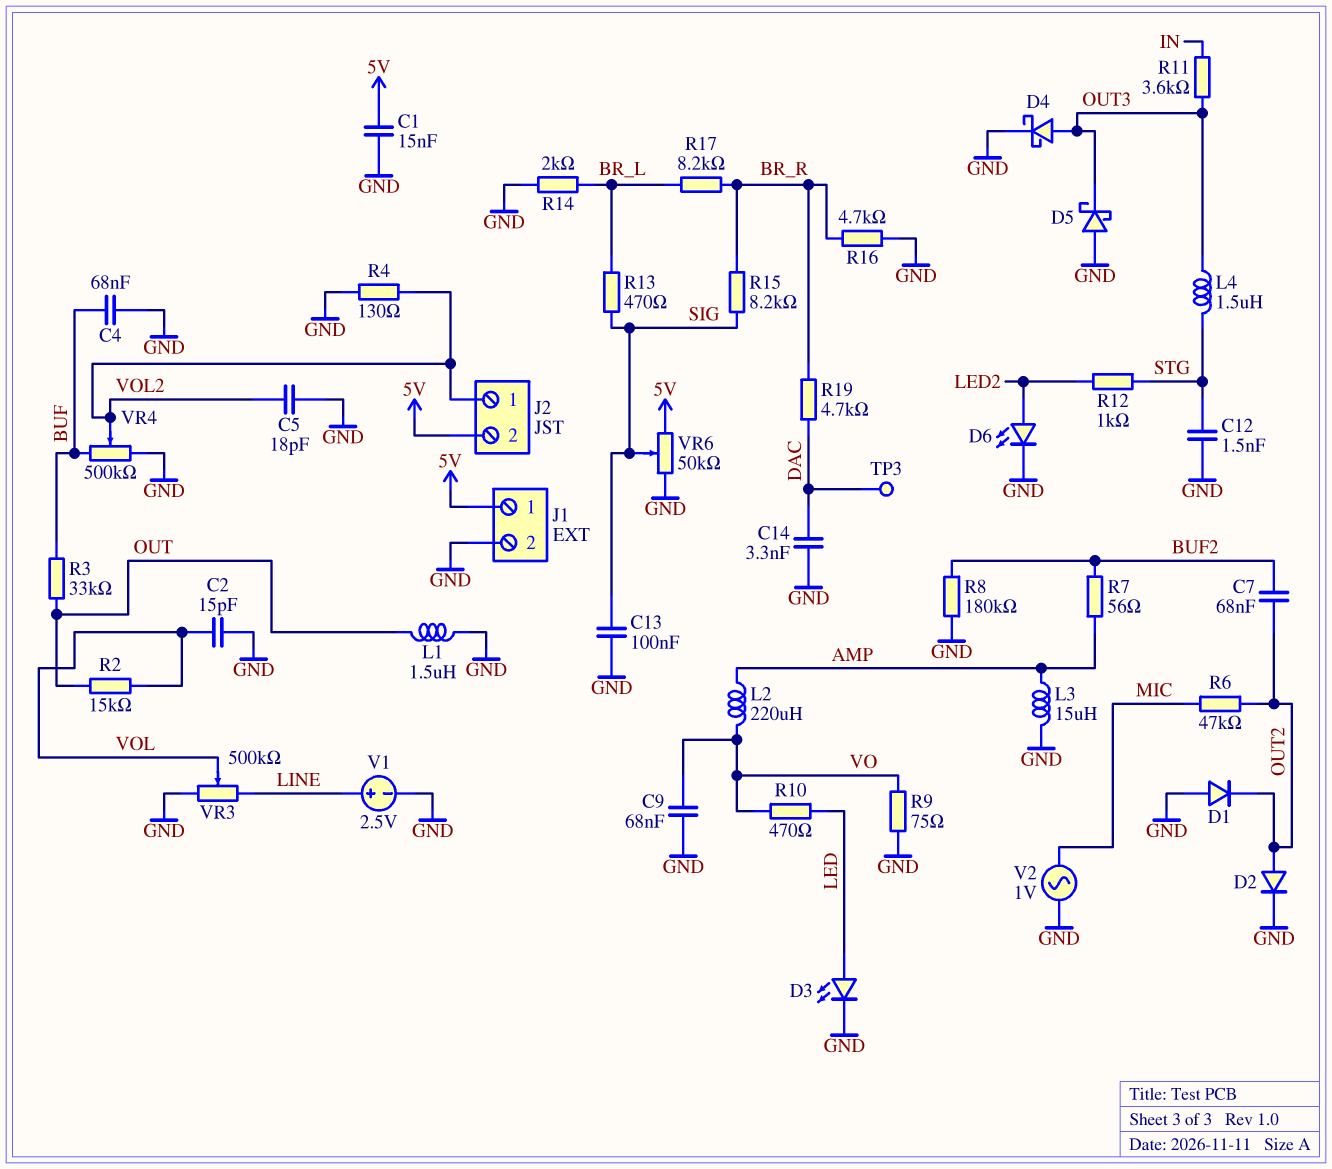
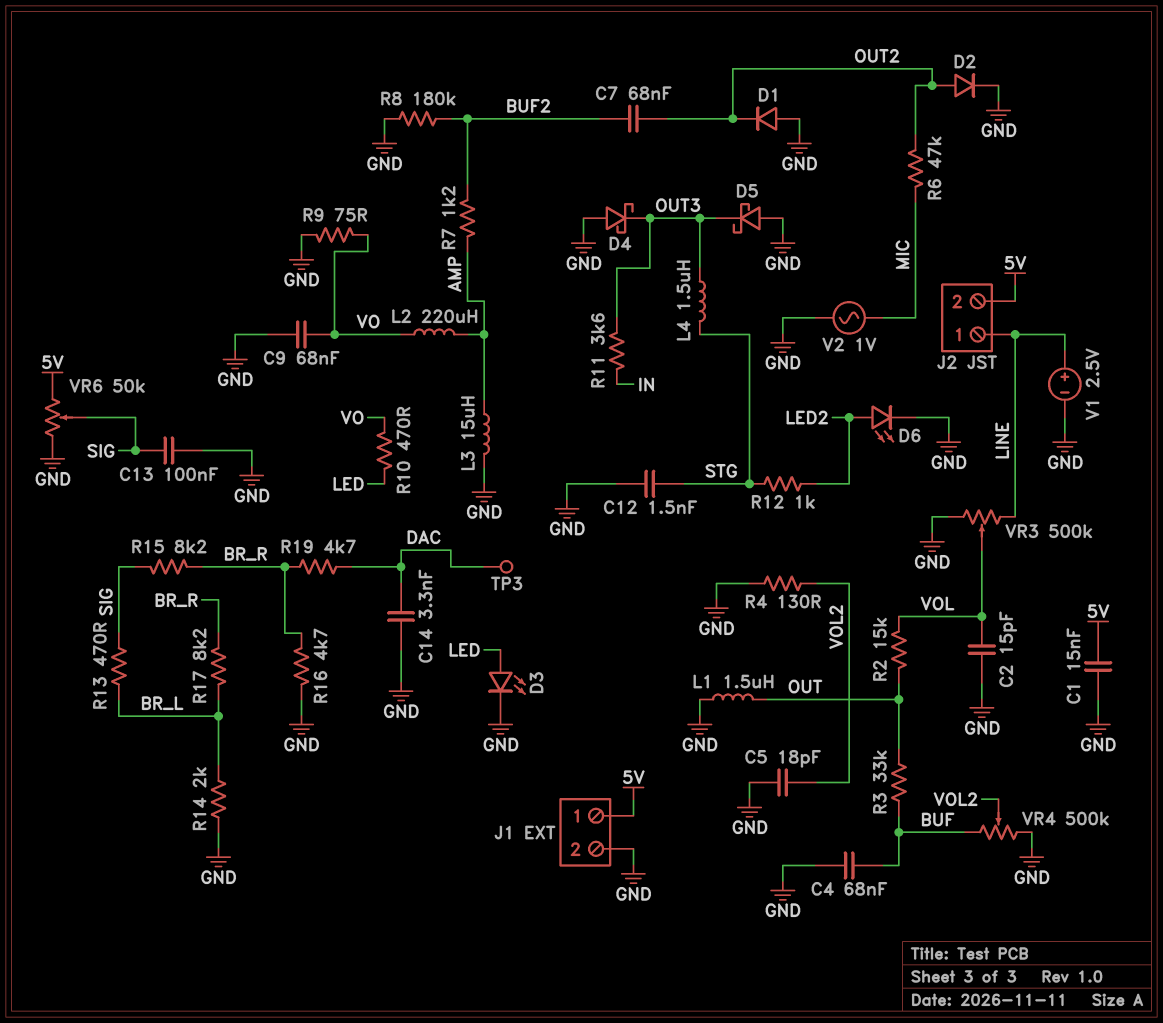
D4: schottky (A OUT3, K GND) -> schottky (A GND, K OUT3)
J2 pin 1: VOL2 -> LINE
R7: 56 (AMP, BUF2) -> 1.2k (AMP, BUF2)

